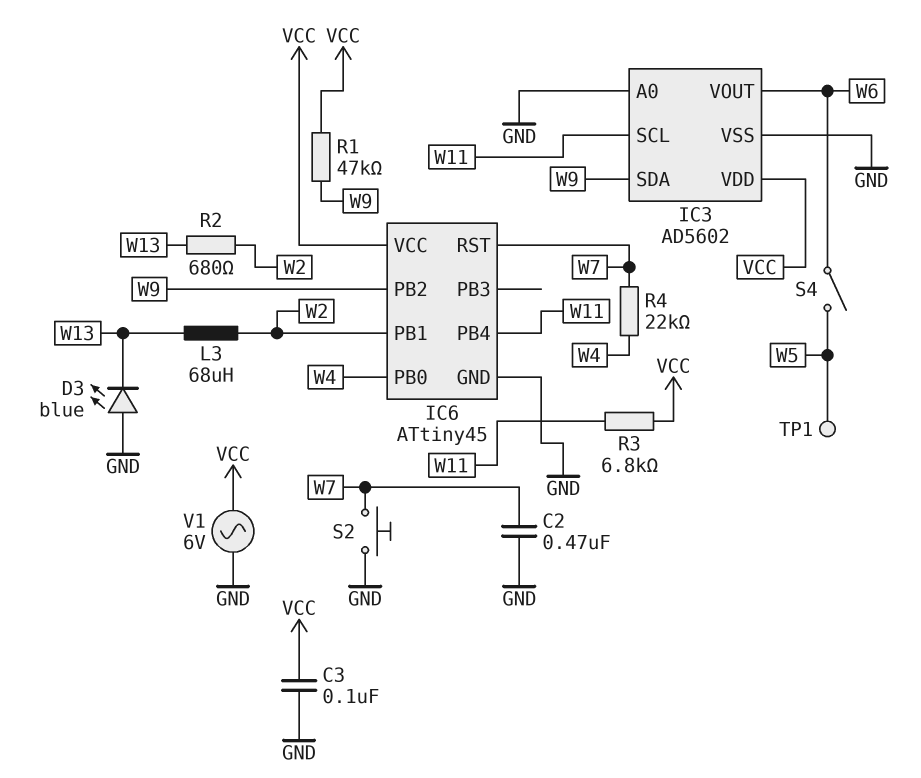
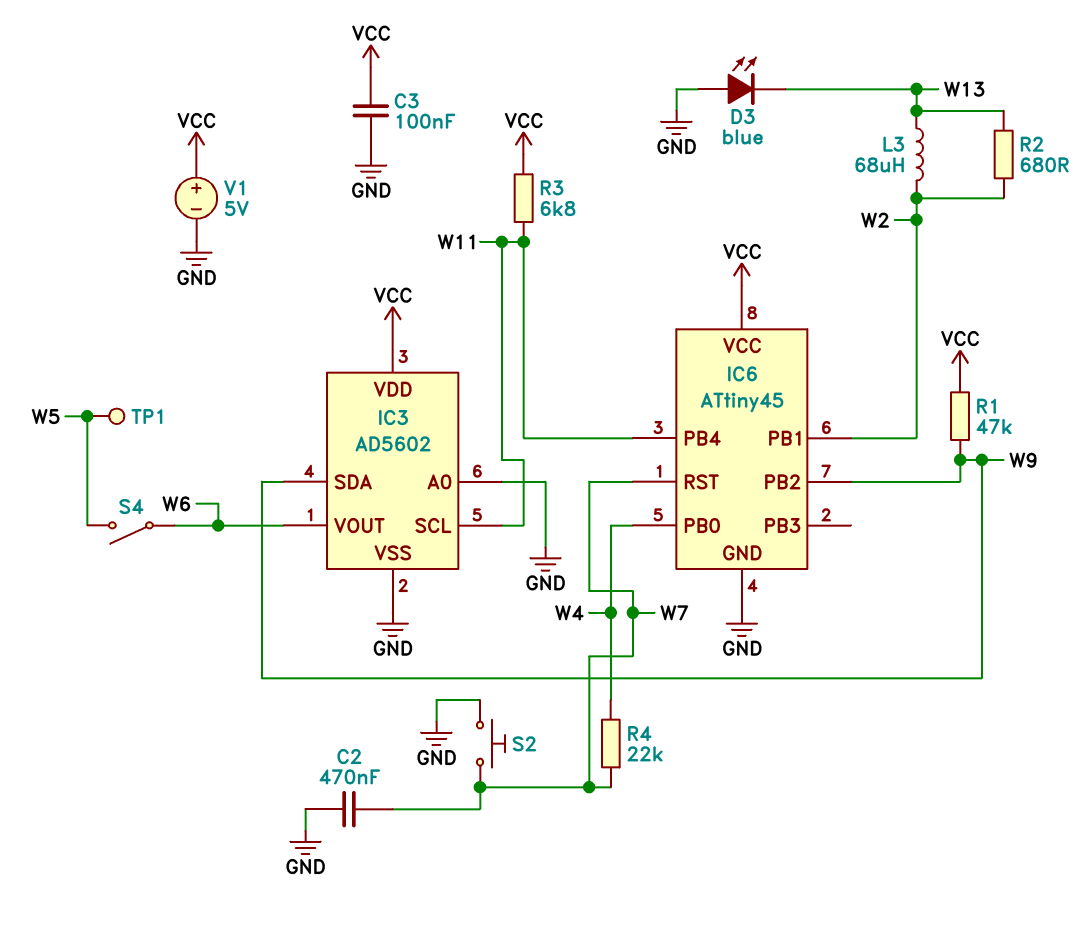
V1: AC 6V (GND, VCC) -> 5V (plus VCC, minus GND)

